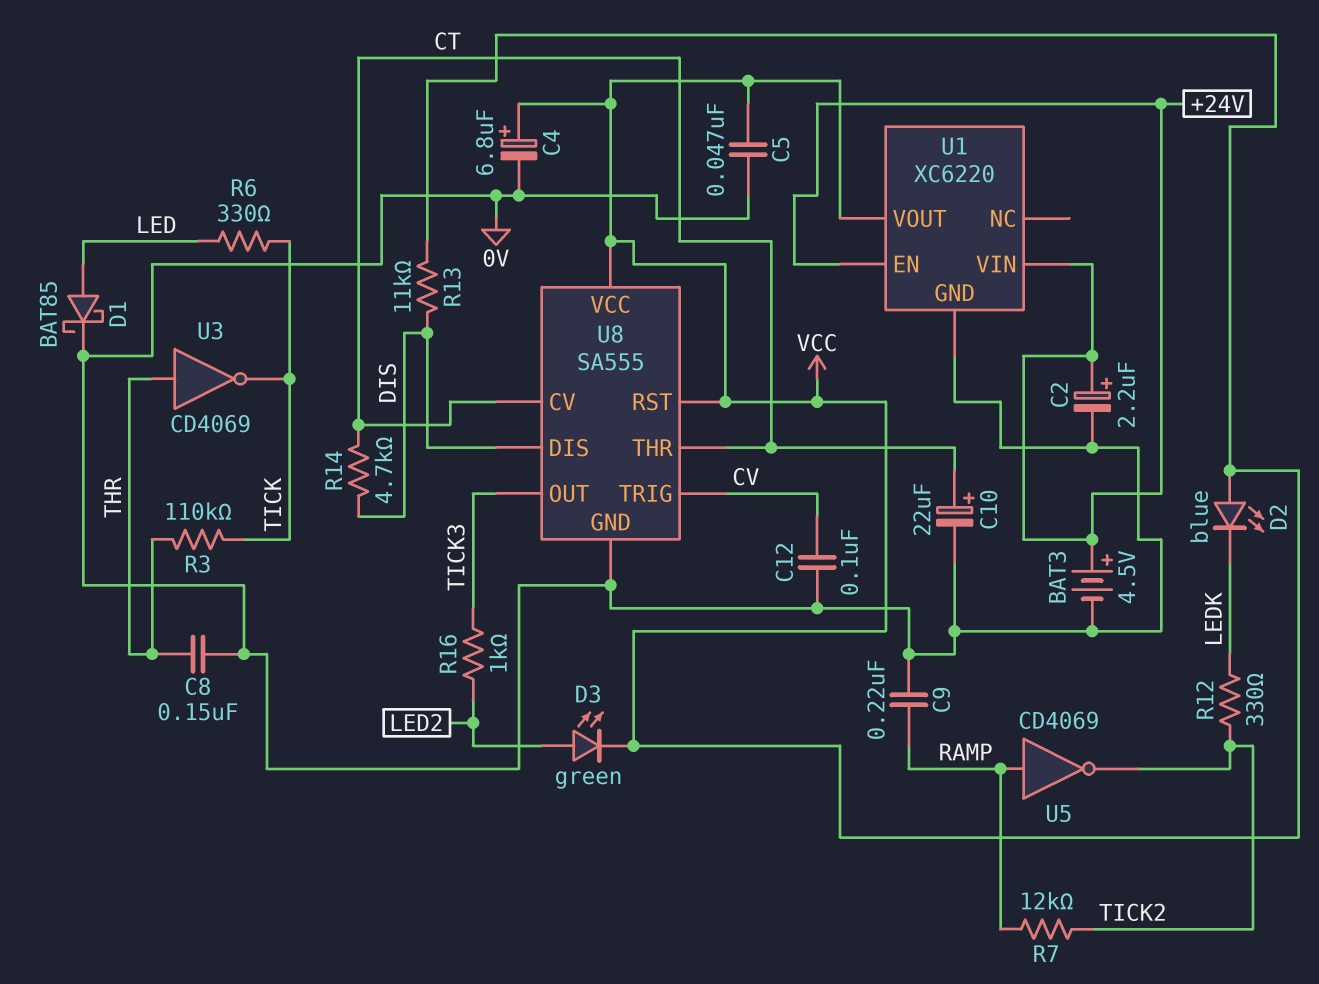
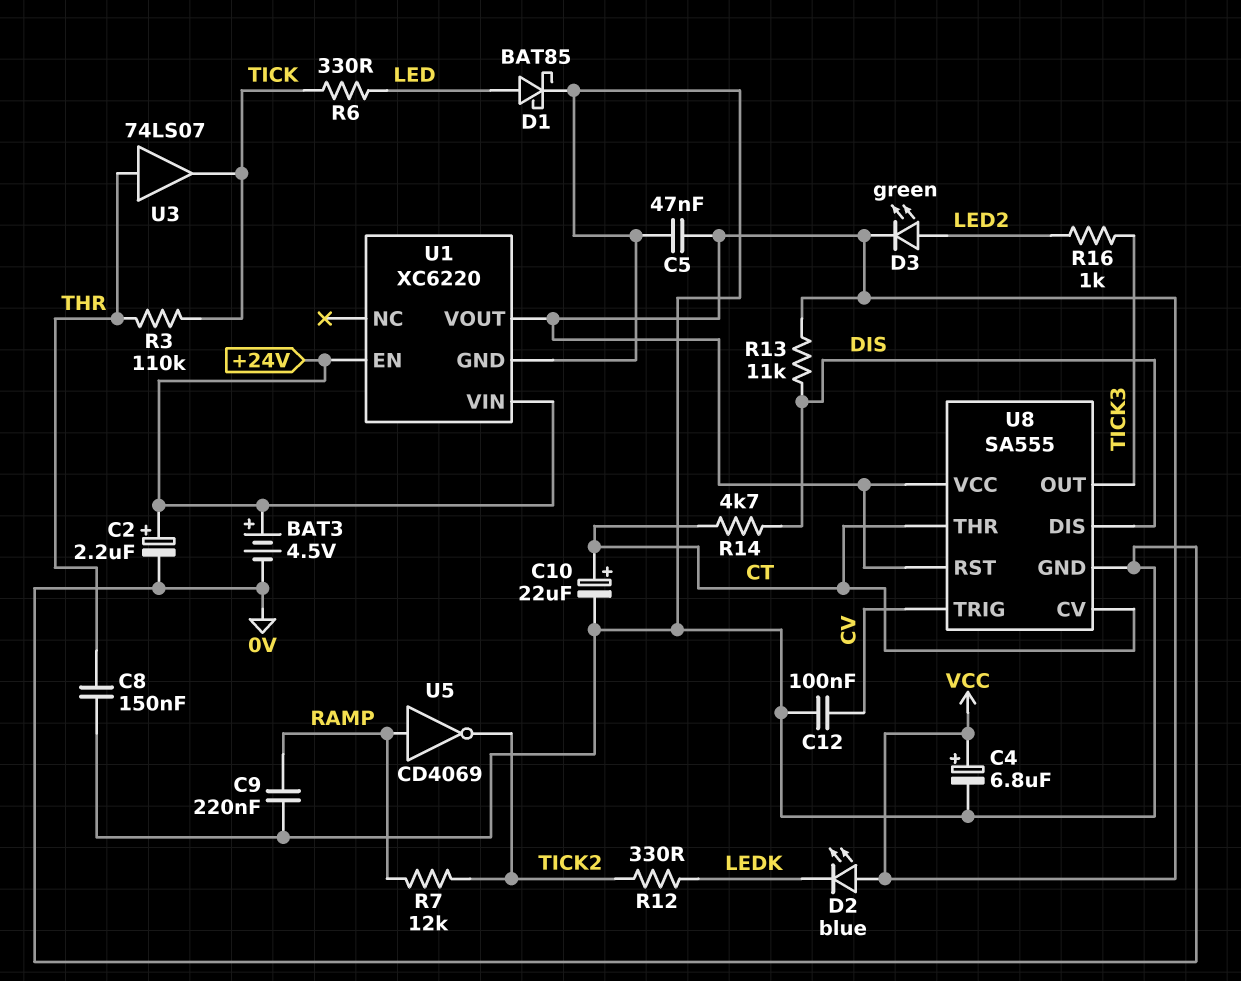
U3: NOT CD4069 (in THR, out TICK) -> buffer 74LS07 (in THR, out TICK)

